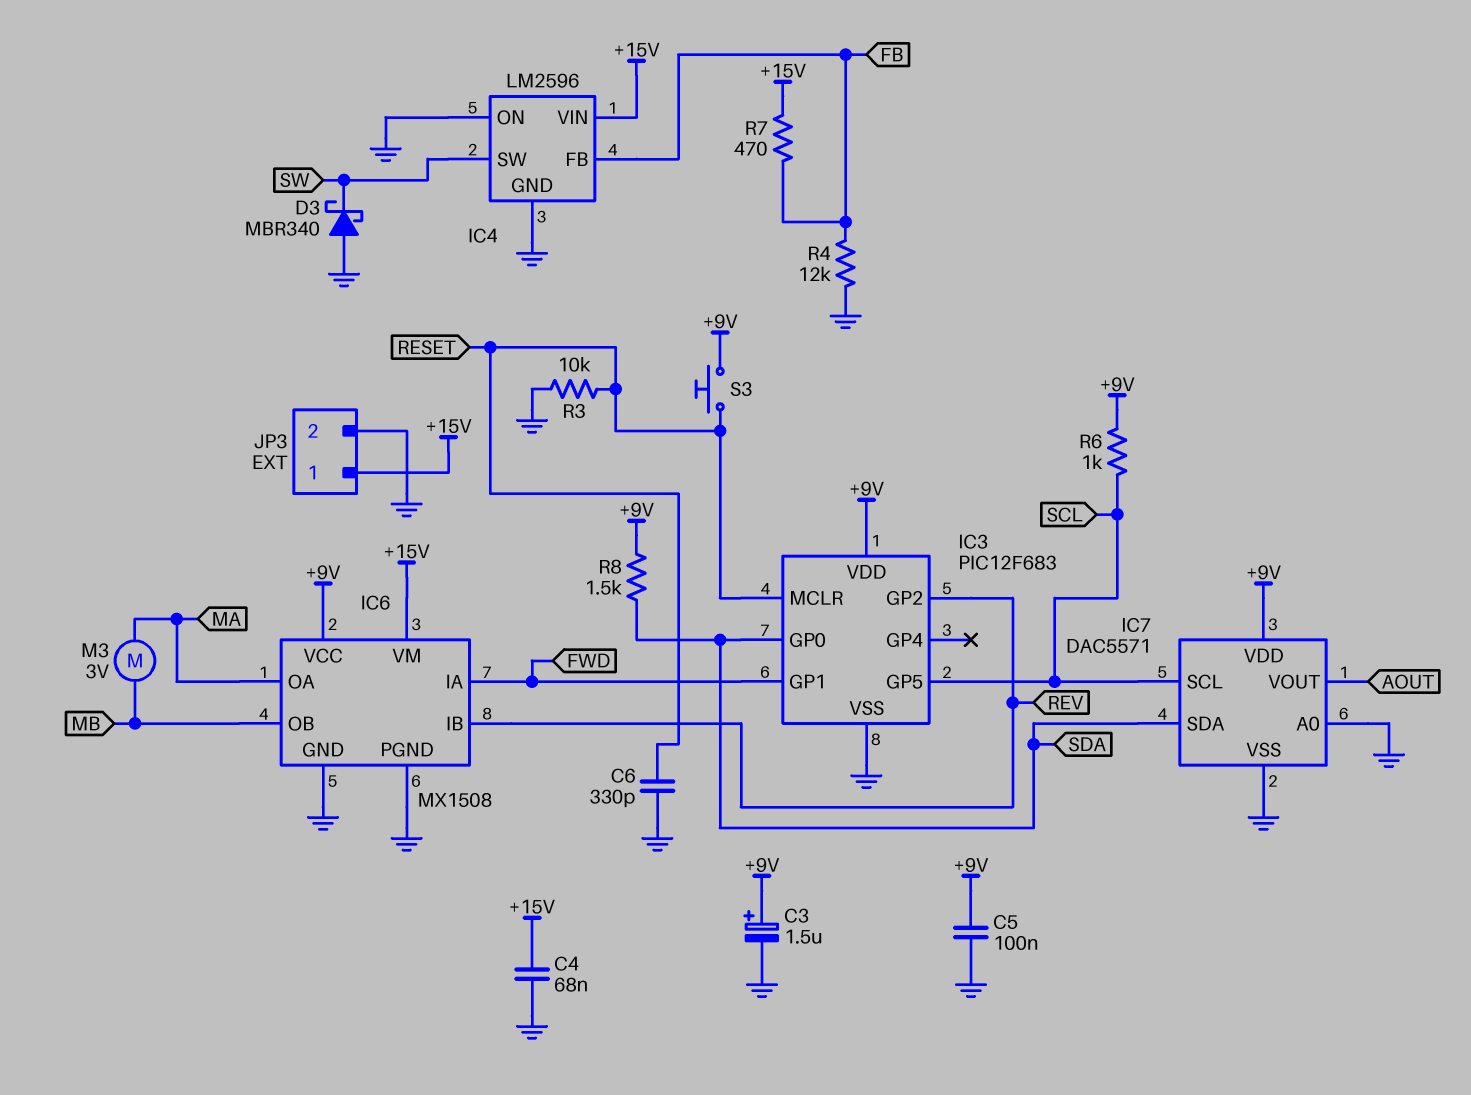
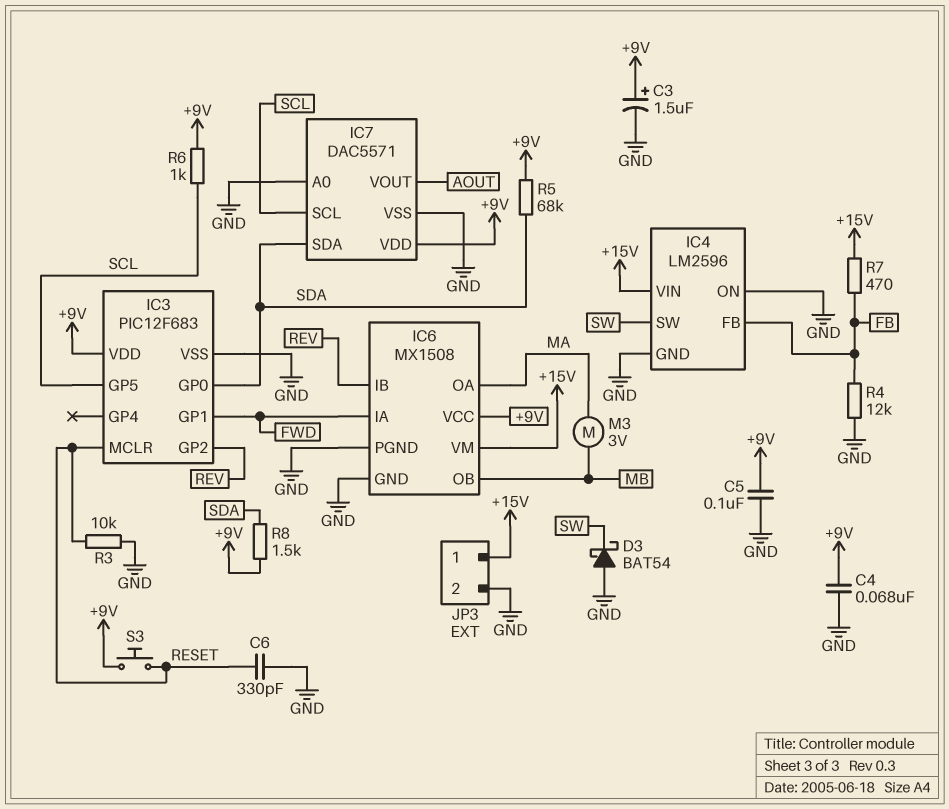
C4: 68nF (+15V, GND) -> 68nF (+9V, GND)
D3: schottky MBR340 (A GND, K SW) -> schottky BAT54 (A GND, K SW)
R5: none -> 68k (+9V, SDA)

